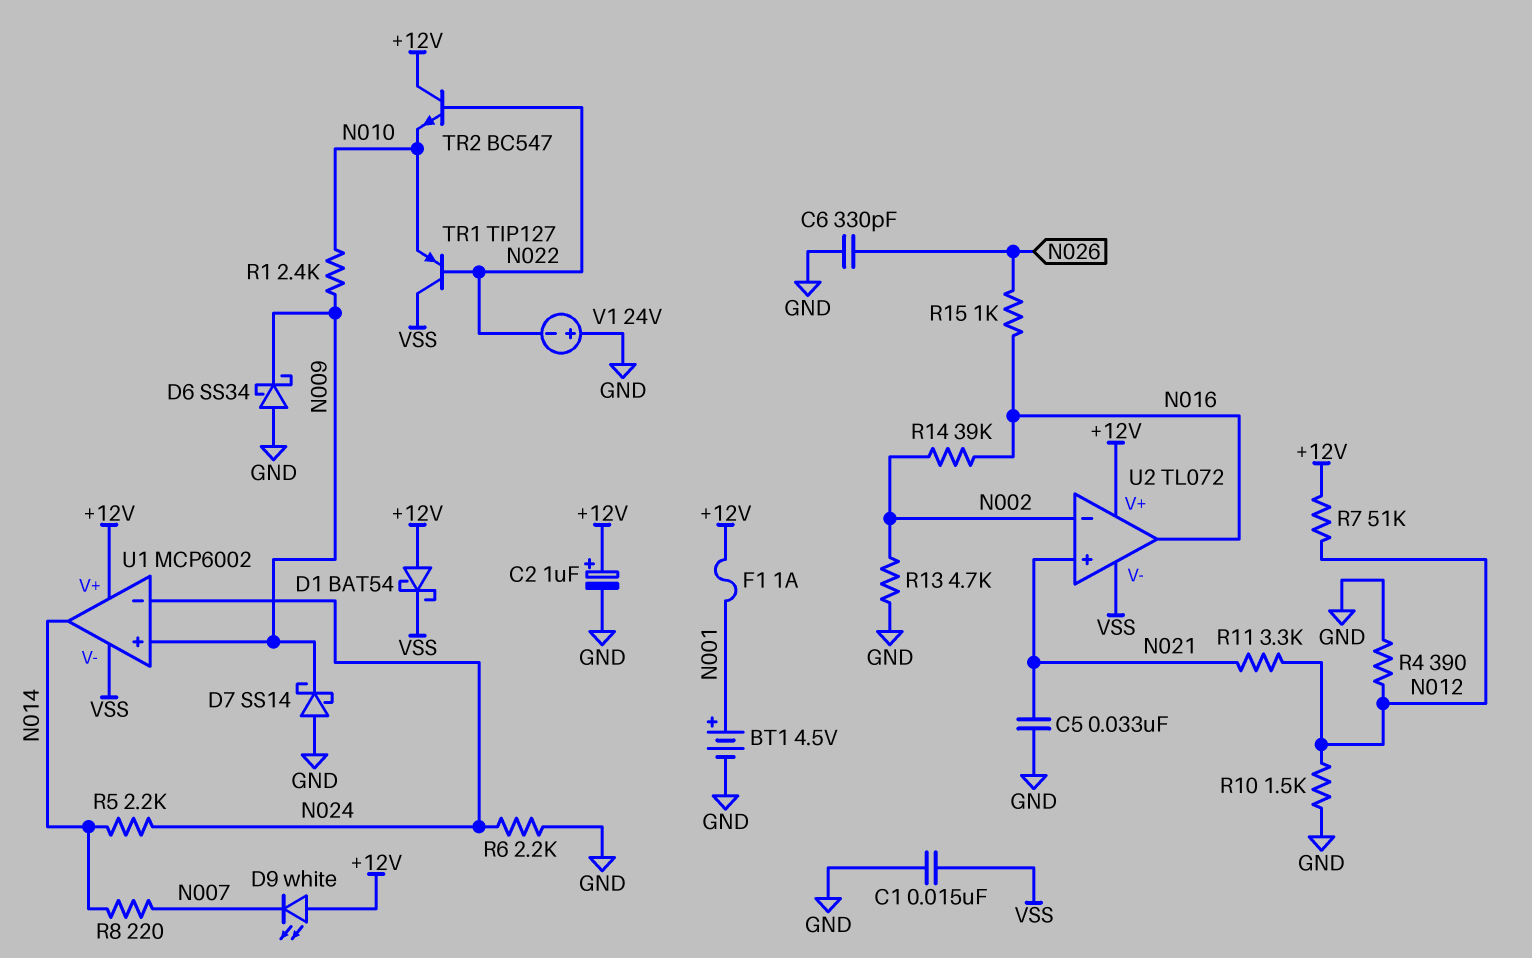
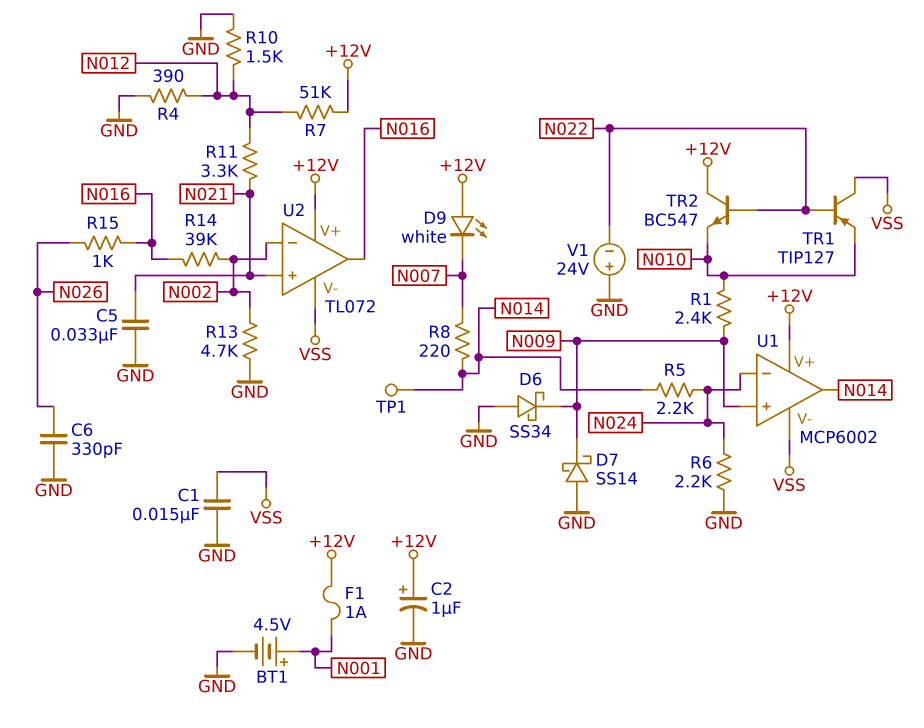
D1: schottky BAT54 (A +12V, K VSS) -> none
TP1: none -> test point (N014)

